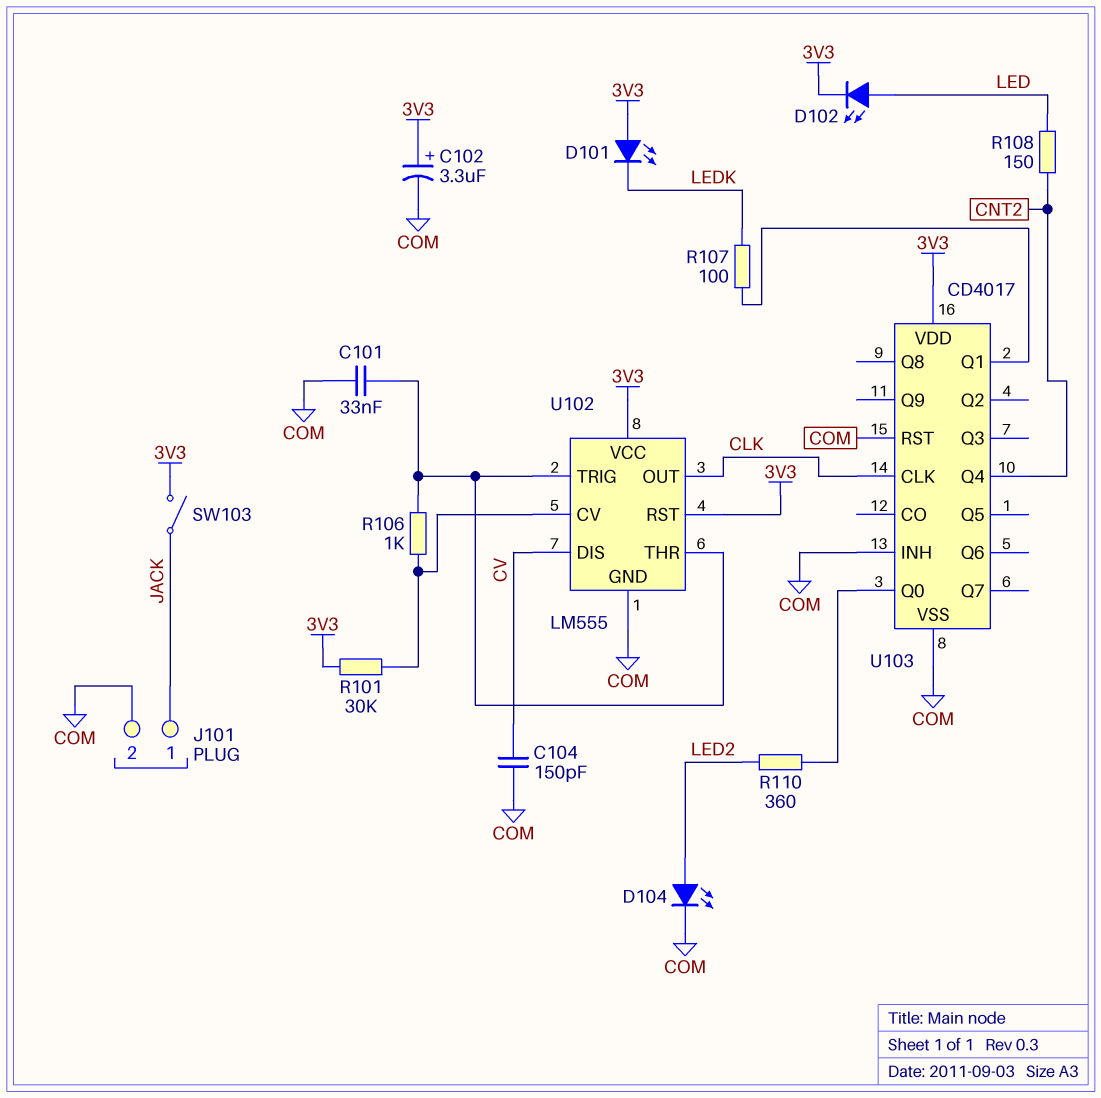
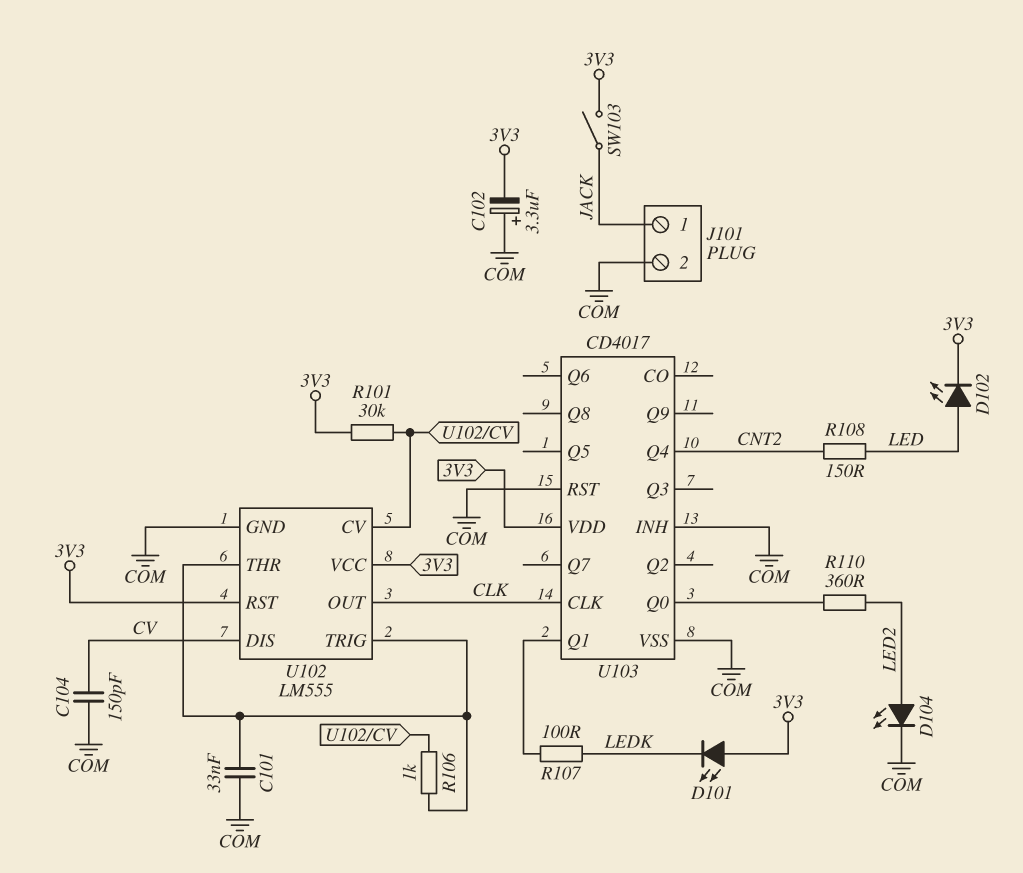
C102: 3.3uF (plus 3V3, minus COM) -> 3.3uF (plus COM, minus 3V3)

